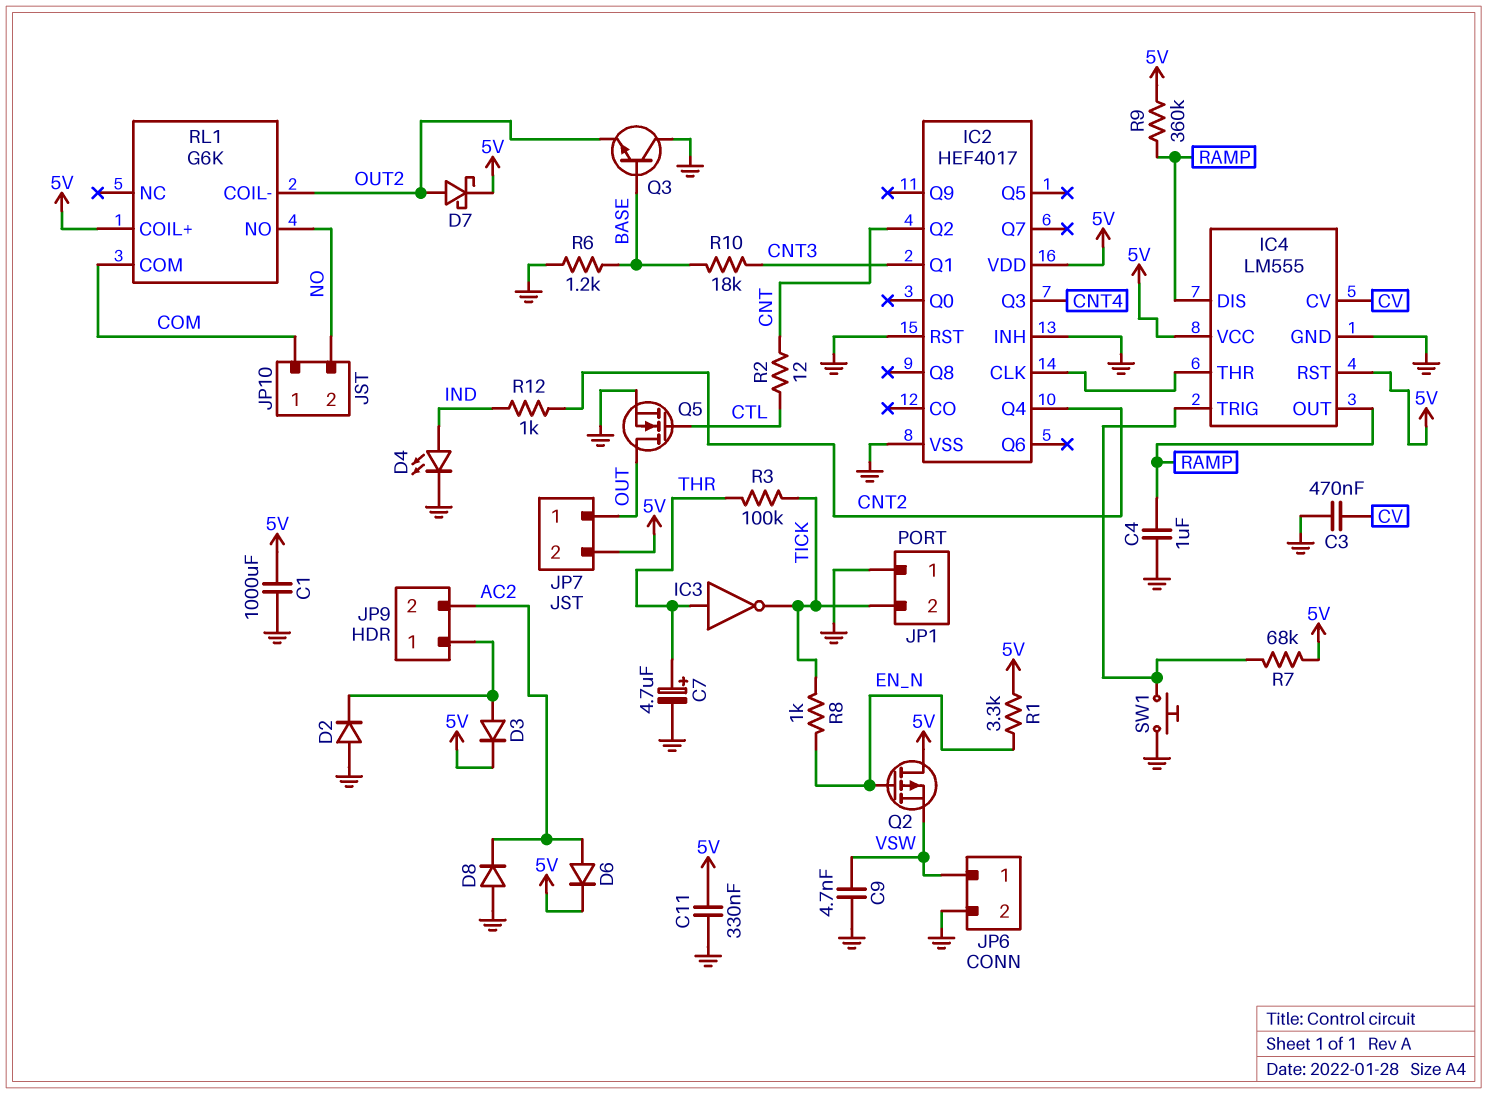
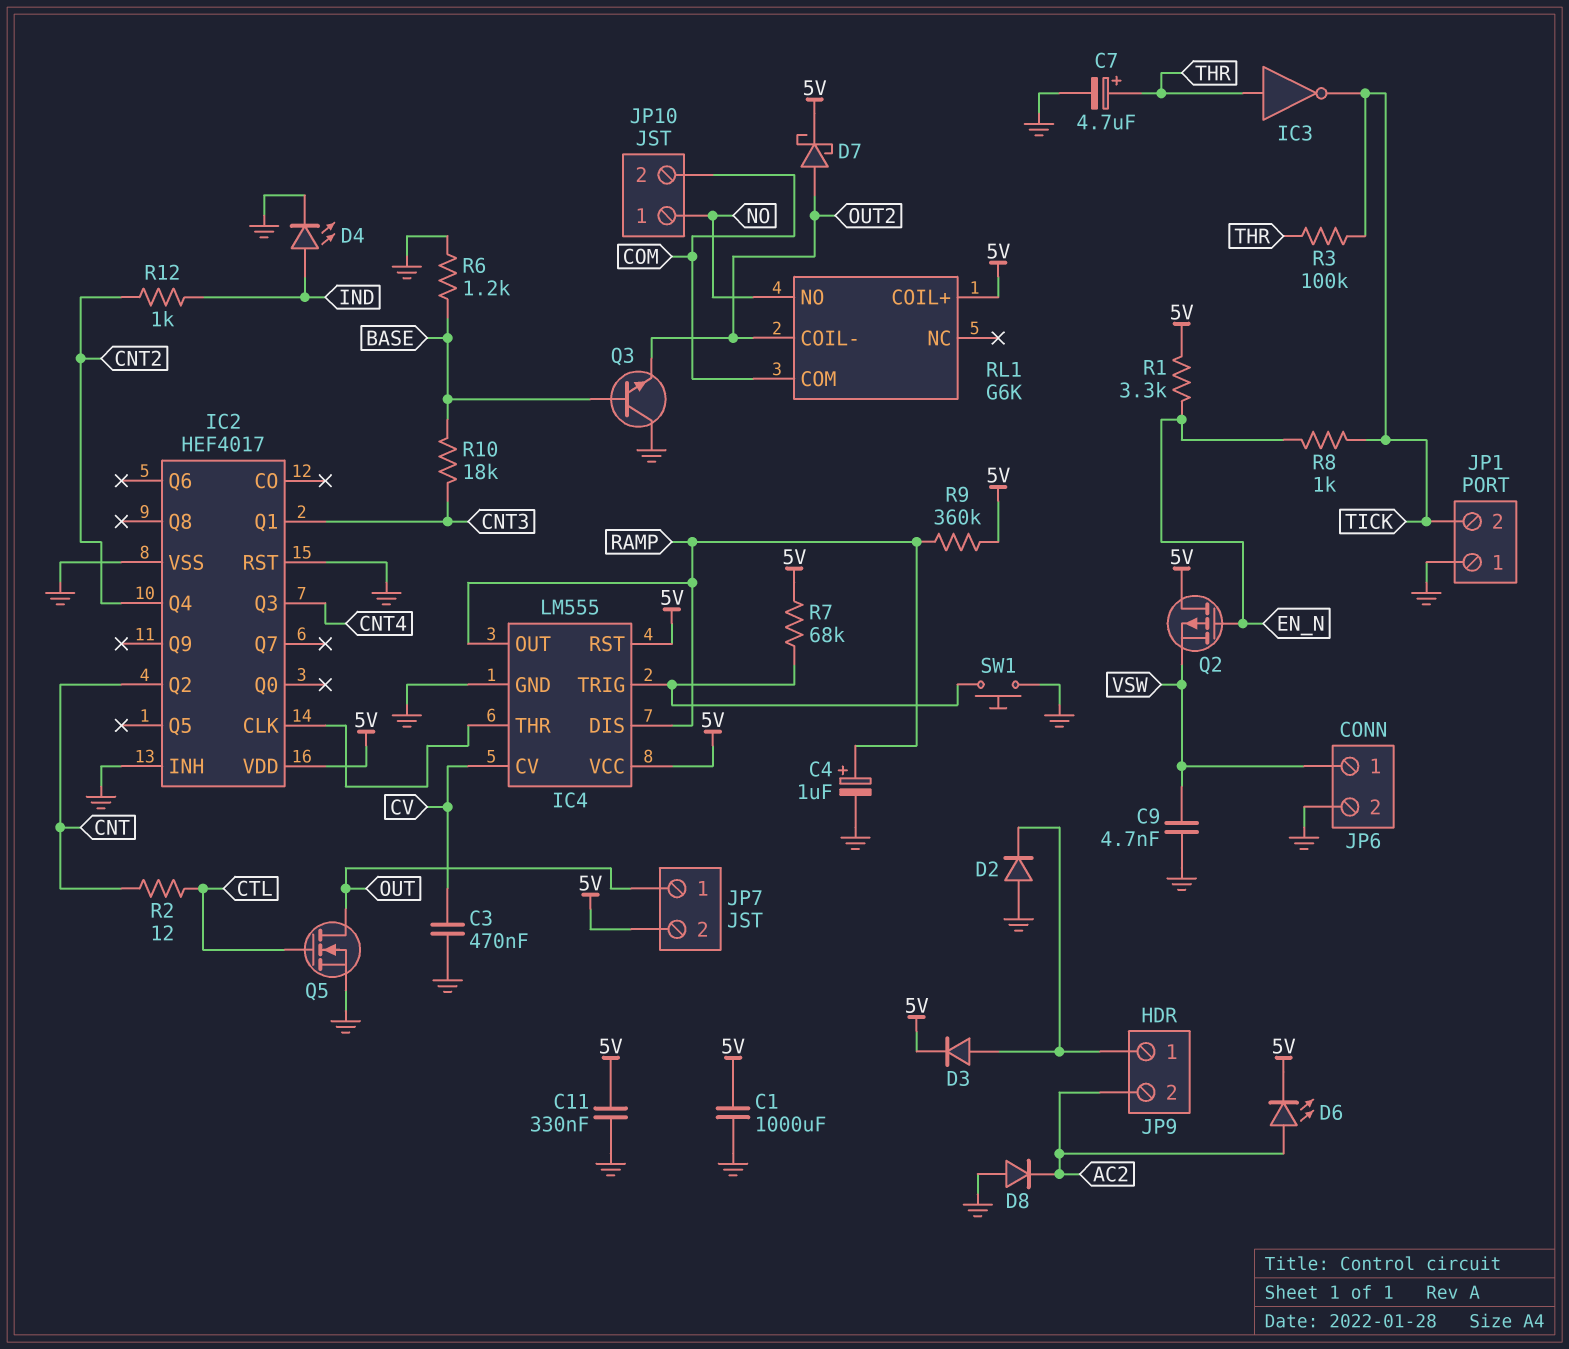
C4: 1uF (GND, RAMP) -> 1uF (plus RAMP, minus GND)
D6: diode (A AC2, K 5V) -> LED (A AC2, K 5V)
JP10 pin 1: COM -> NO
JP10 pin 2: NO -> COM

